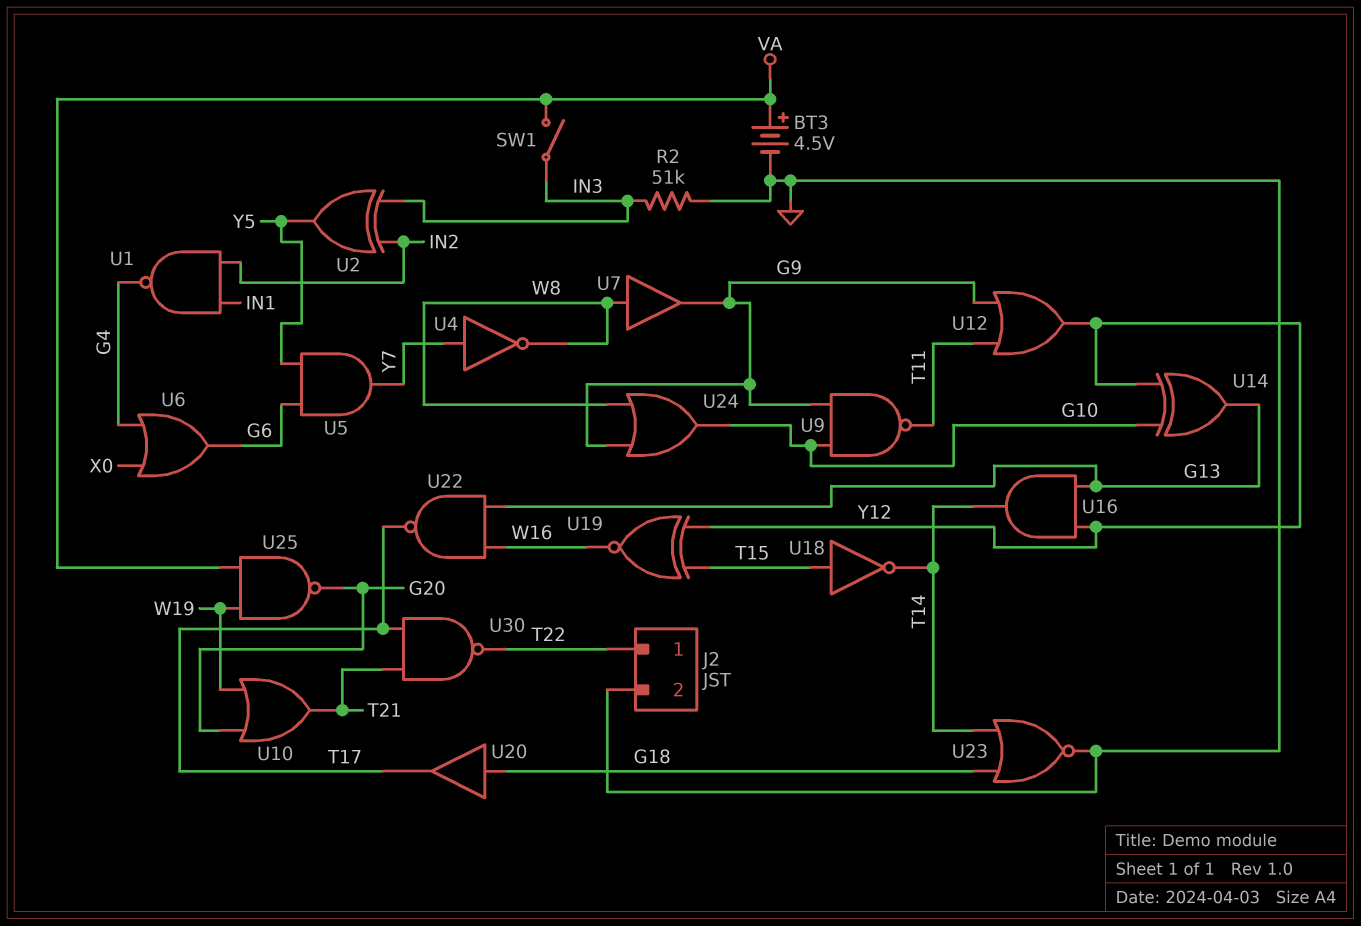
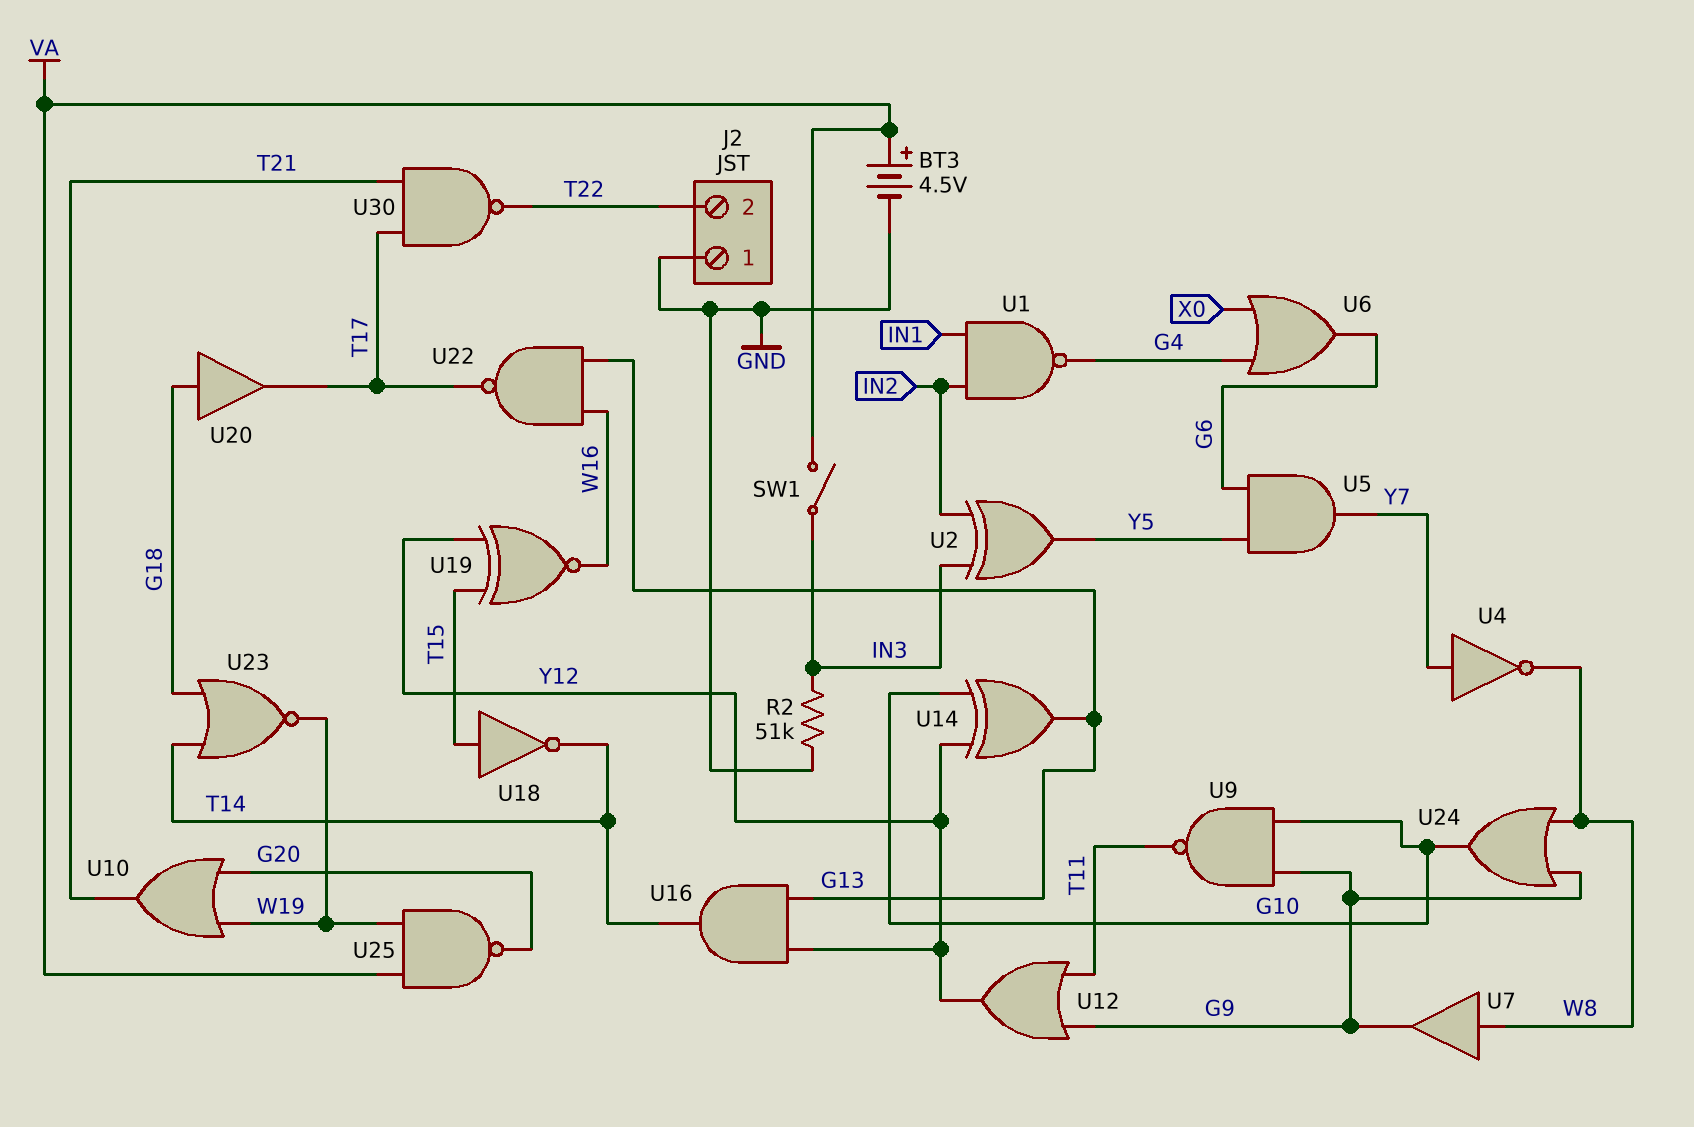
J2 pin 1: T22 -> GND
J2 pin 2: GND -> T22
U23: NOR (in G18, in T14, out GND) -> NOR (in G18, in T14, out W19)

